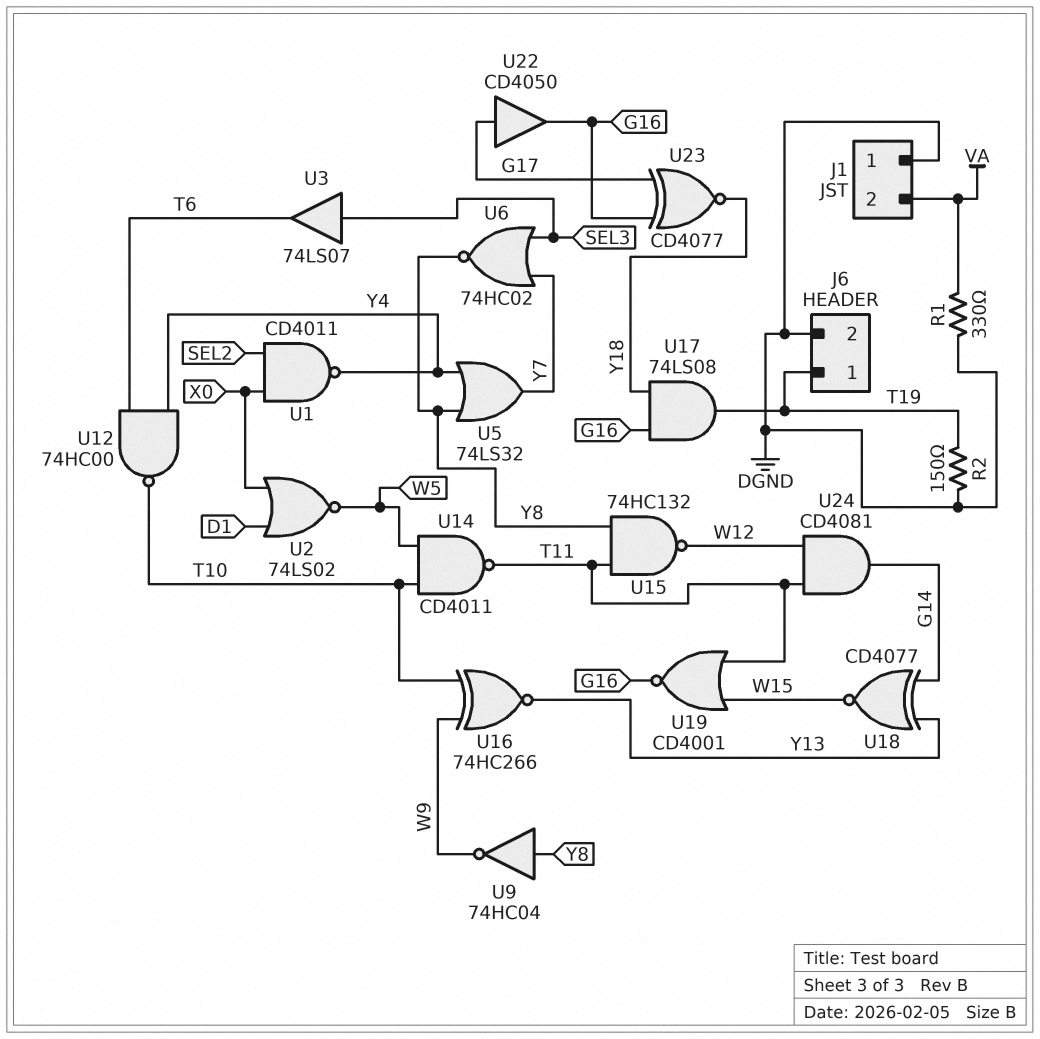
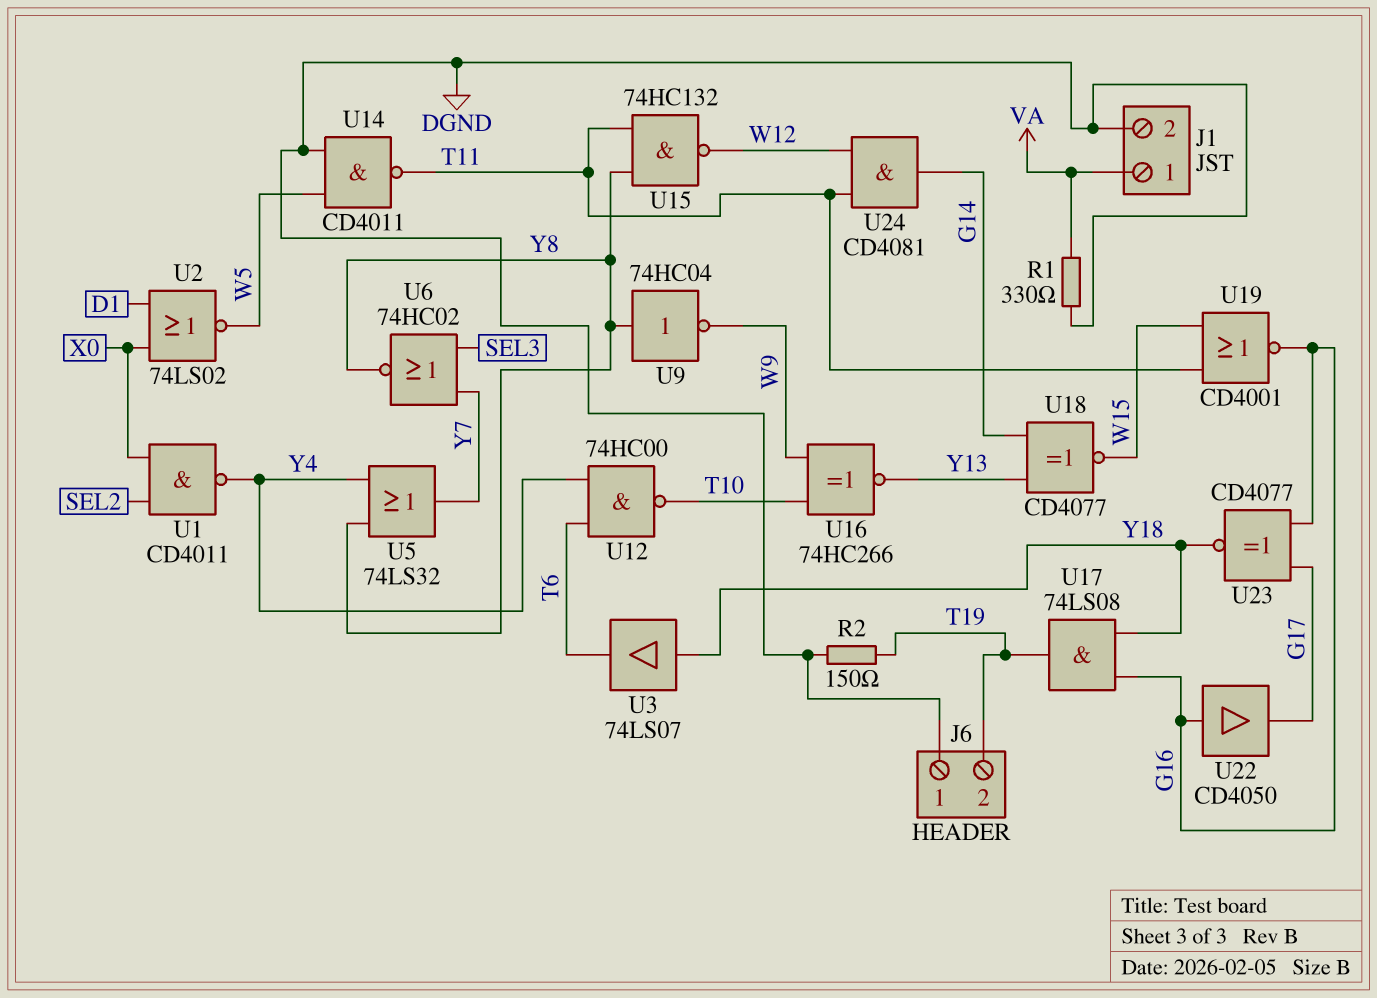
J1 pin 1: DGND -> VA
J1 pin 2: VA -> DGND
J6 pin 1: T19 -> DGND
J6 pin 2: DGND -> T19
U3: buffer 74LS07 (in SEL3, out T6) -> buffer 74LS07 (in Y18, out T6)
U14: NAND CD4011 (in T10, in W5, out T11) -> NAND CD4011 (in DGND, in W5, out T11)
U22: buffer CD4050 (in G17, out G16) -> buffer CD4050 (in G16, out G17)

